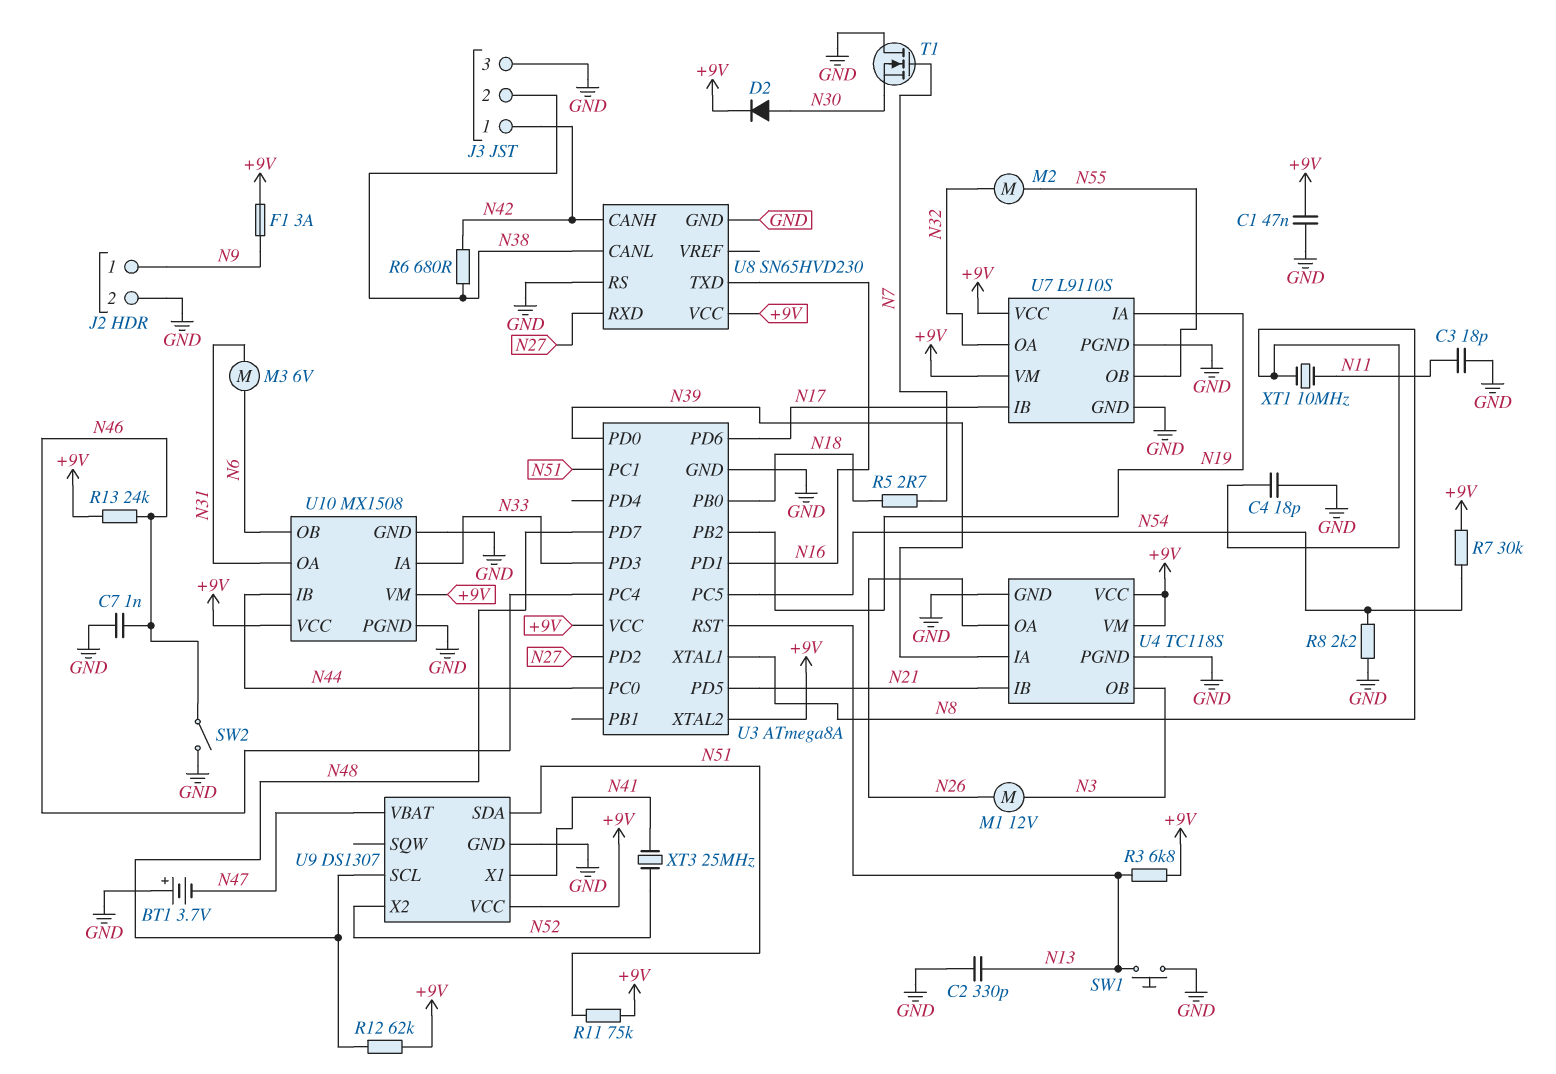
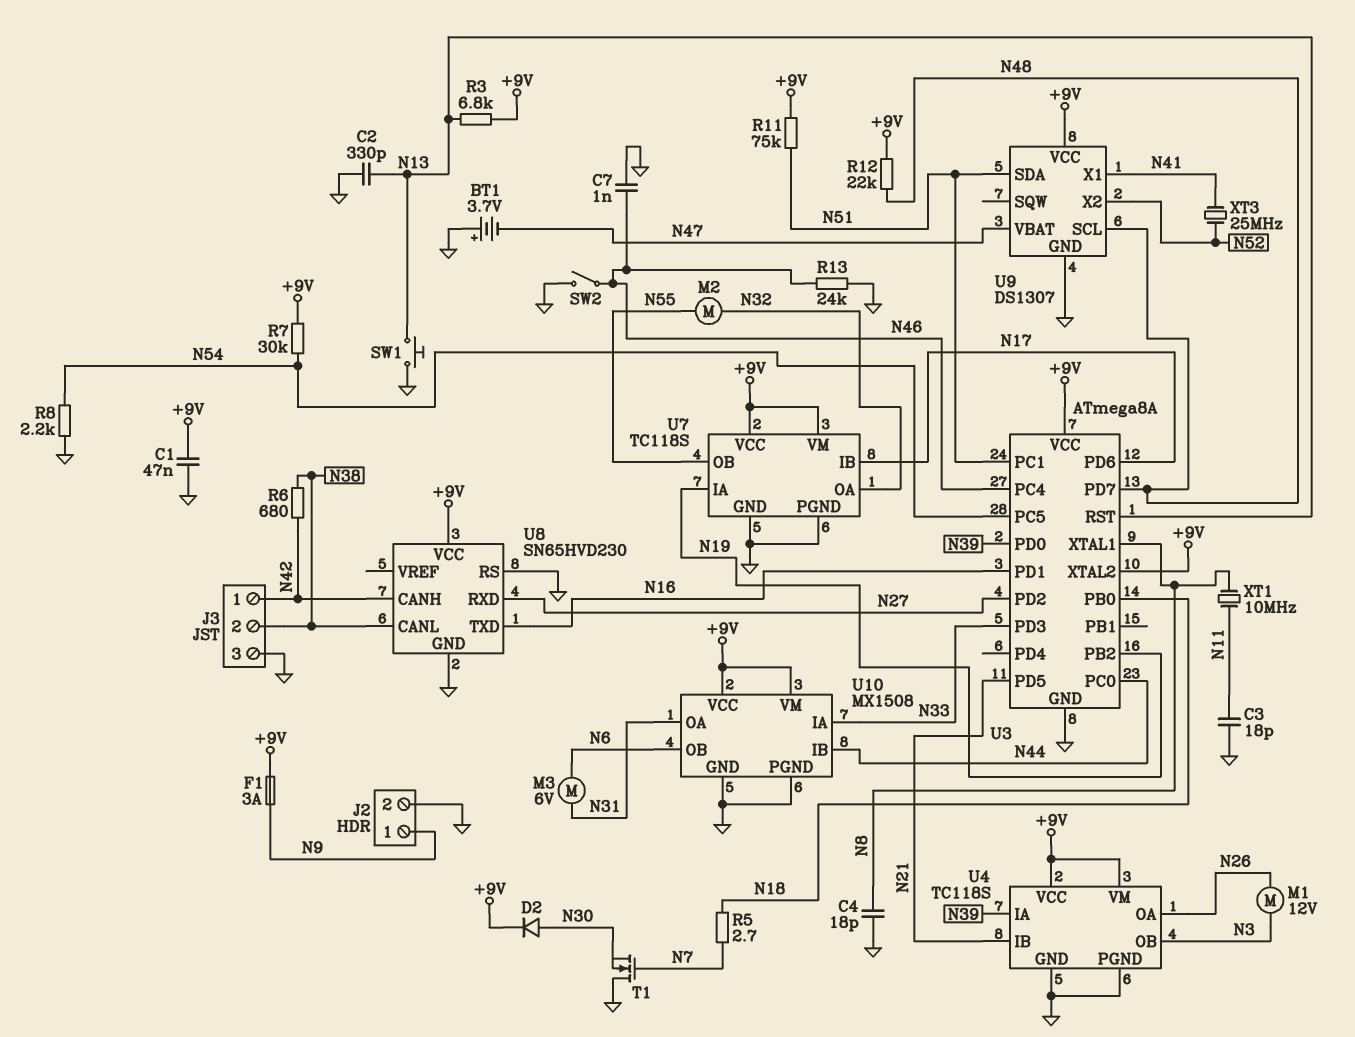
R12: 62k (+9V, N48) -> 22k (+9V, N48)
R13: 24k (+9V, N46) -> 24k (GND, N46)
U7: L9110S -> TC118S

